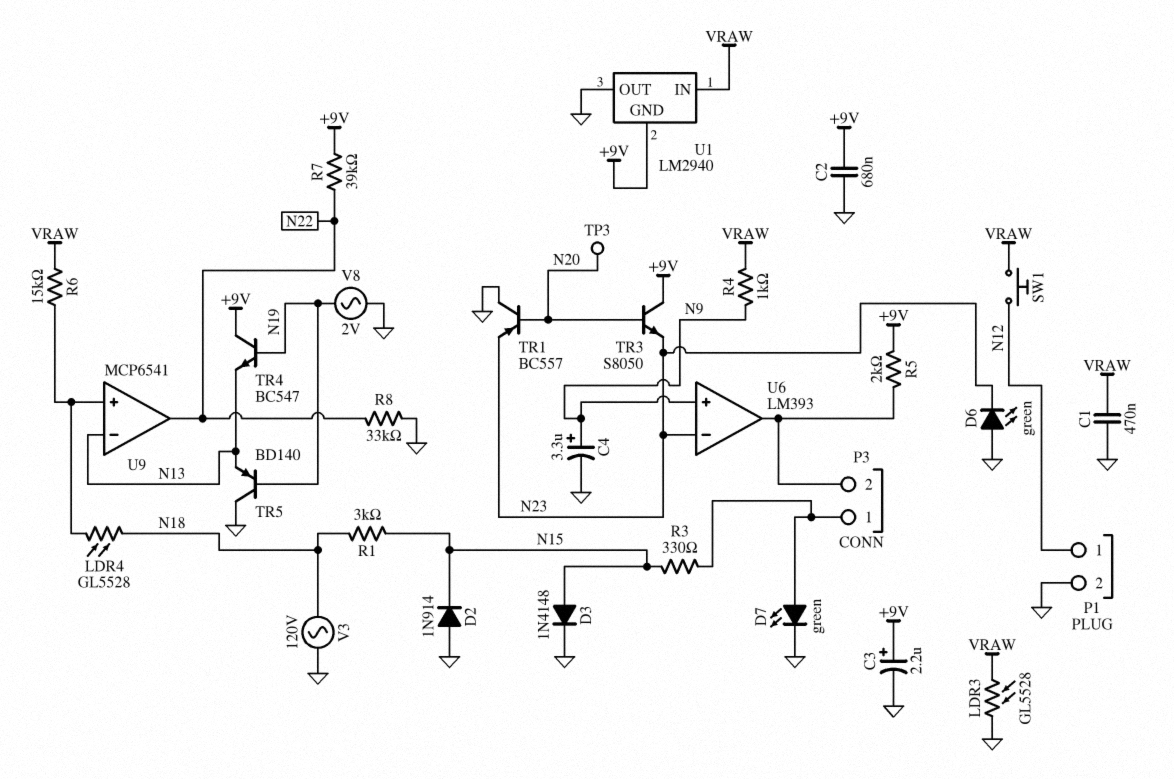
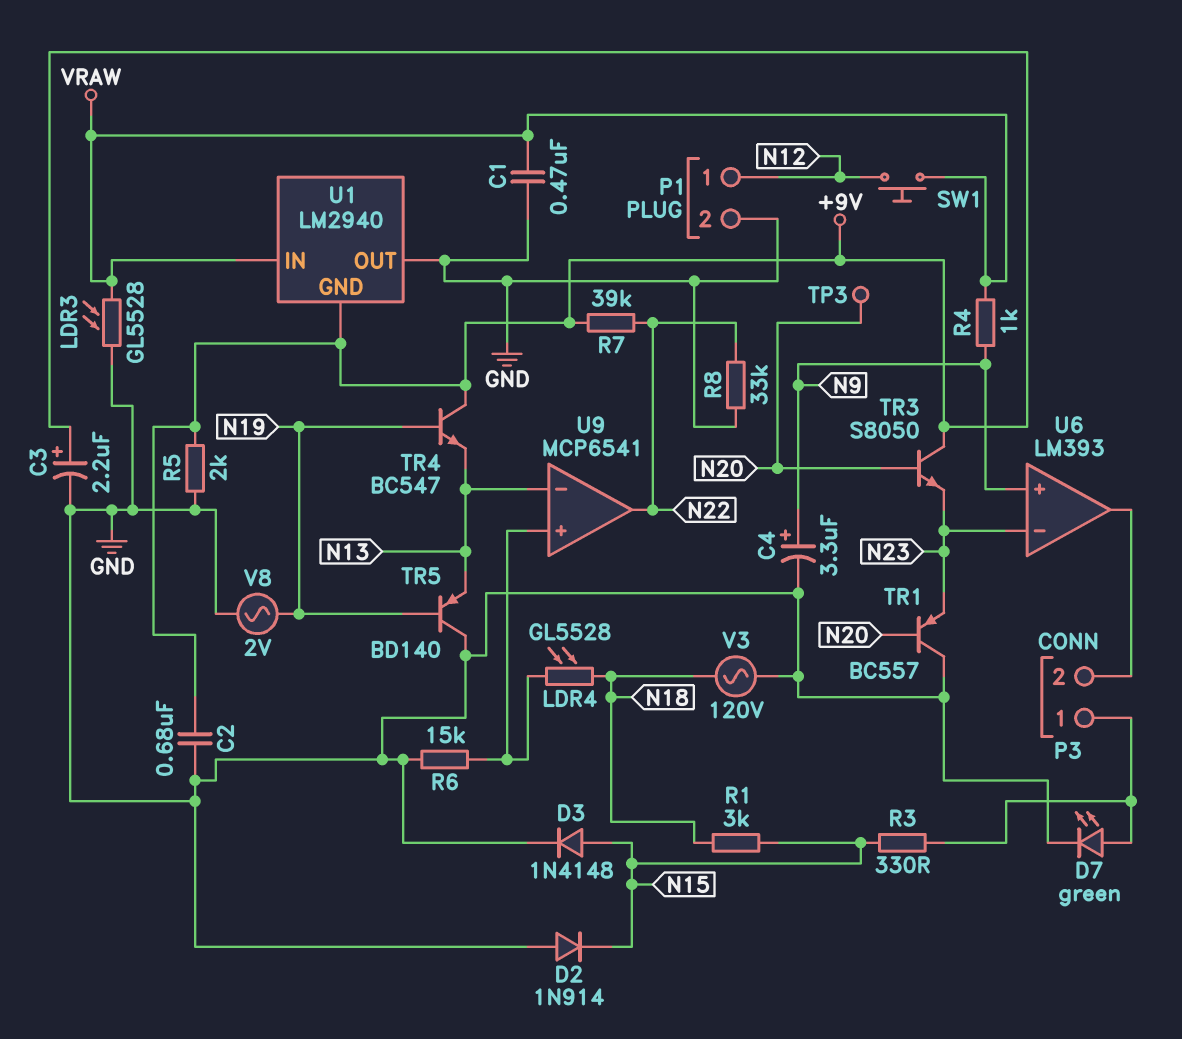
D6: LED green (A GND, K N23) -> none
R5: 2k (+9V, P3/2) -> 2k (+9V, GND)
R6: 15k (U9/in+, VRAW) -> 15k (GND, U9/in+)

